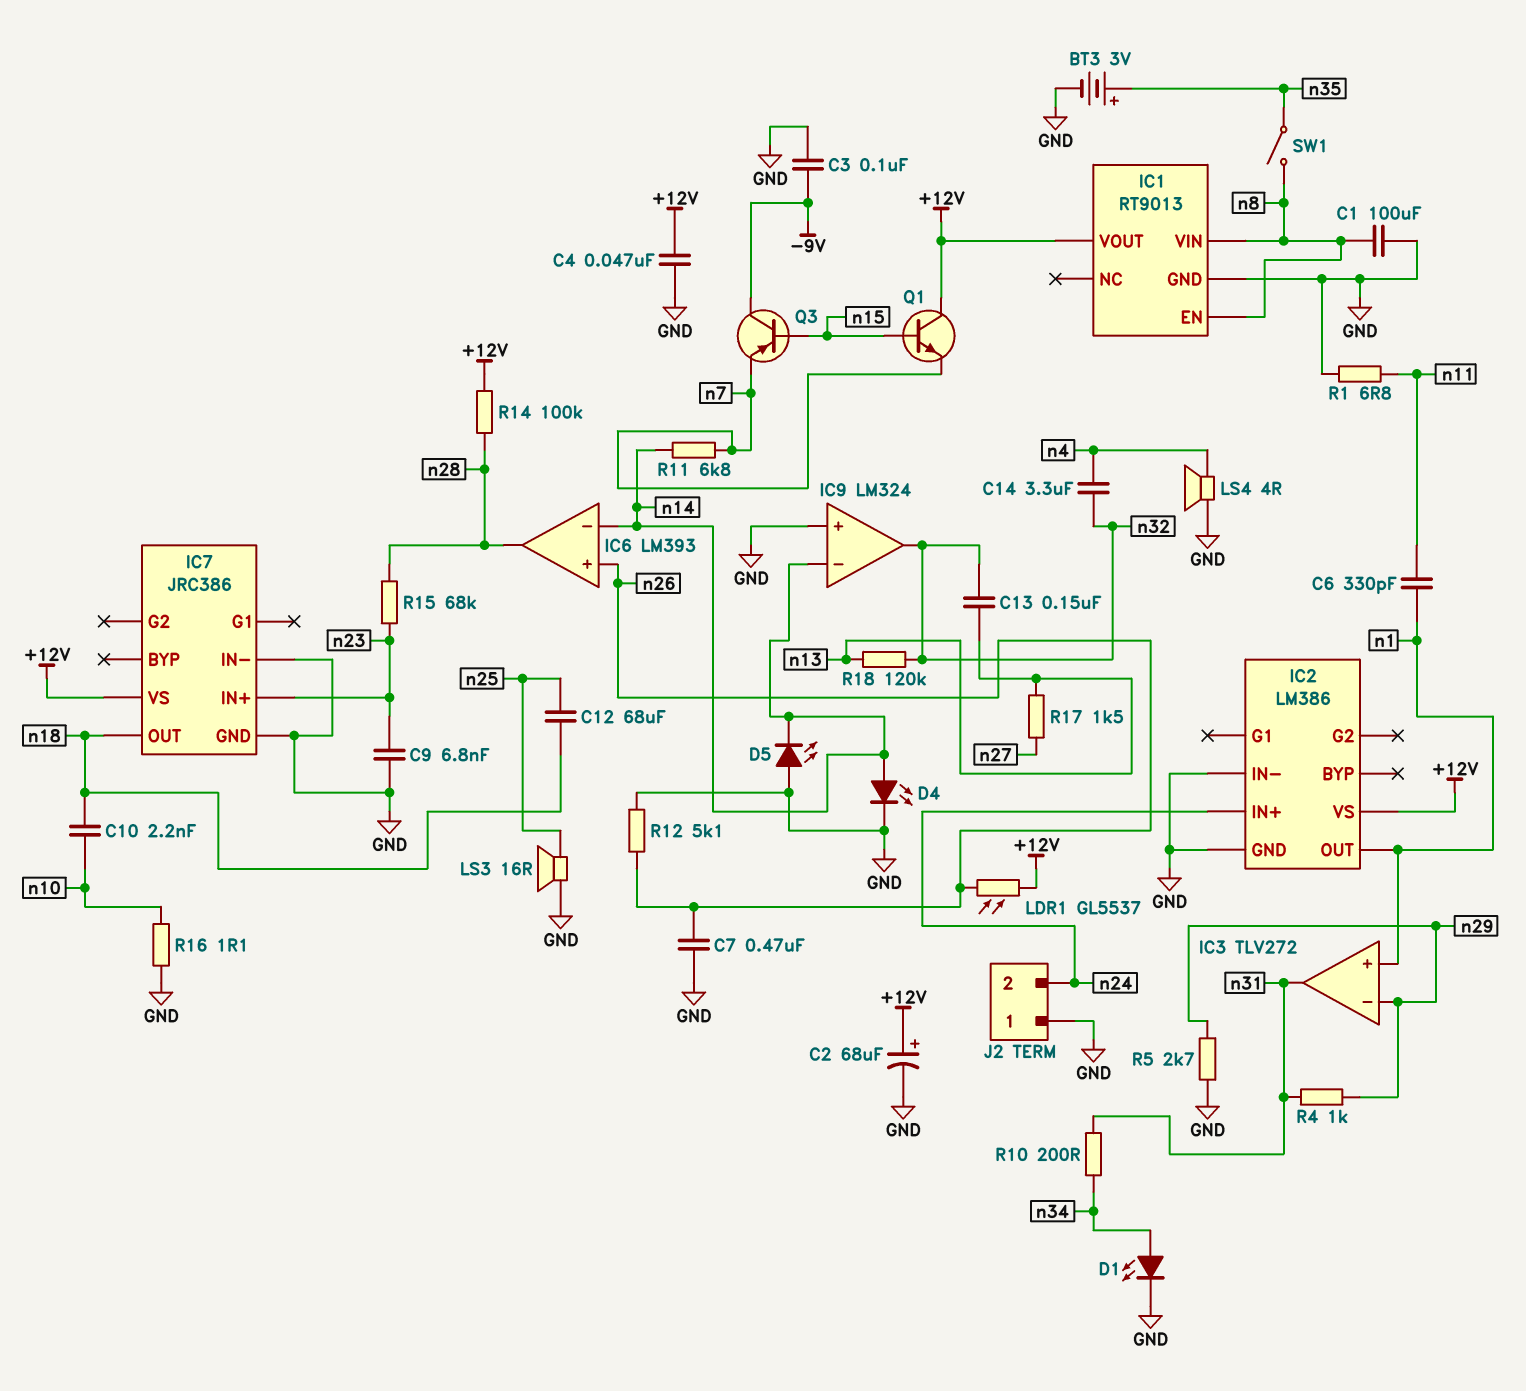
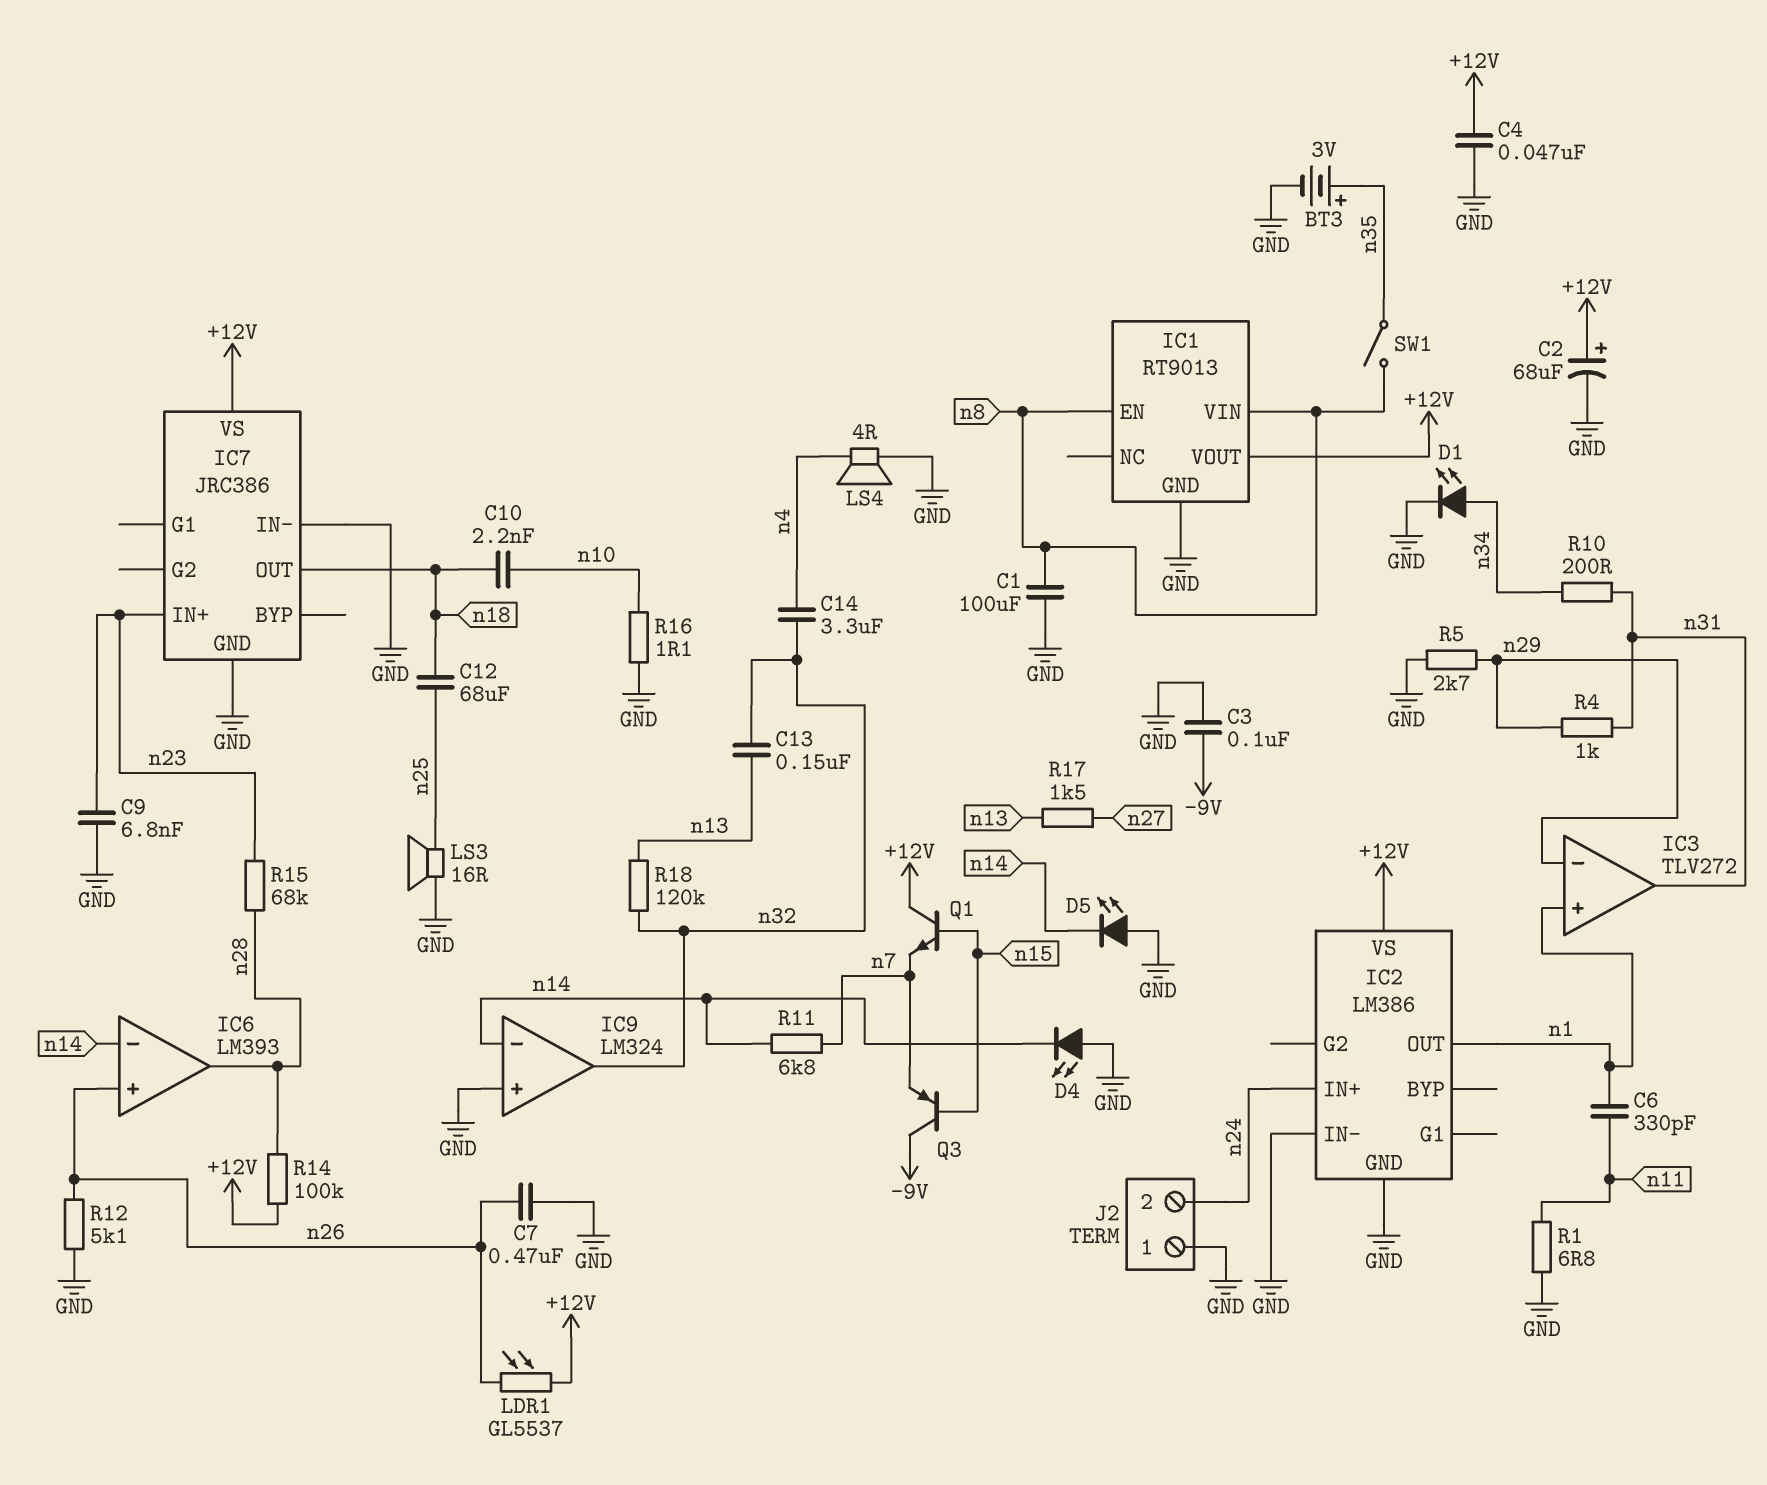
D4: LED (A n14, K GND) -> LED (A GND, K n14)

